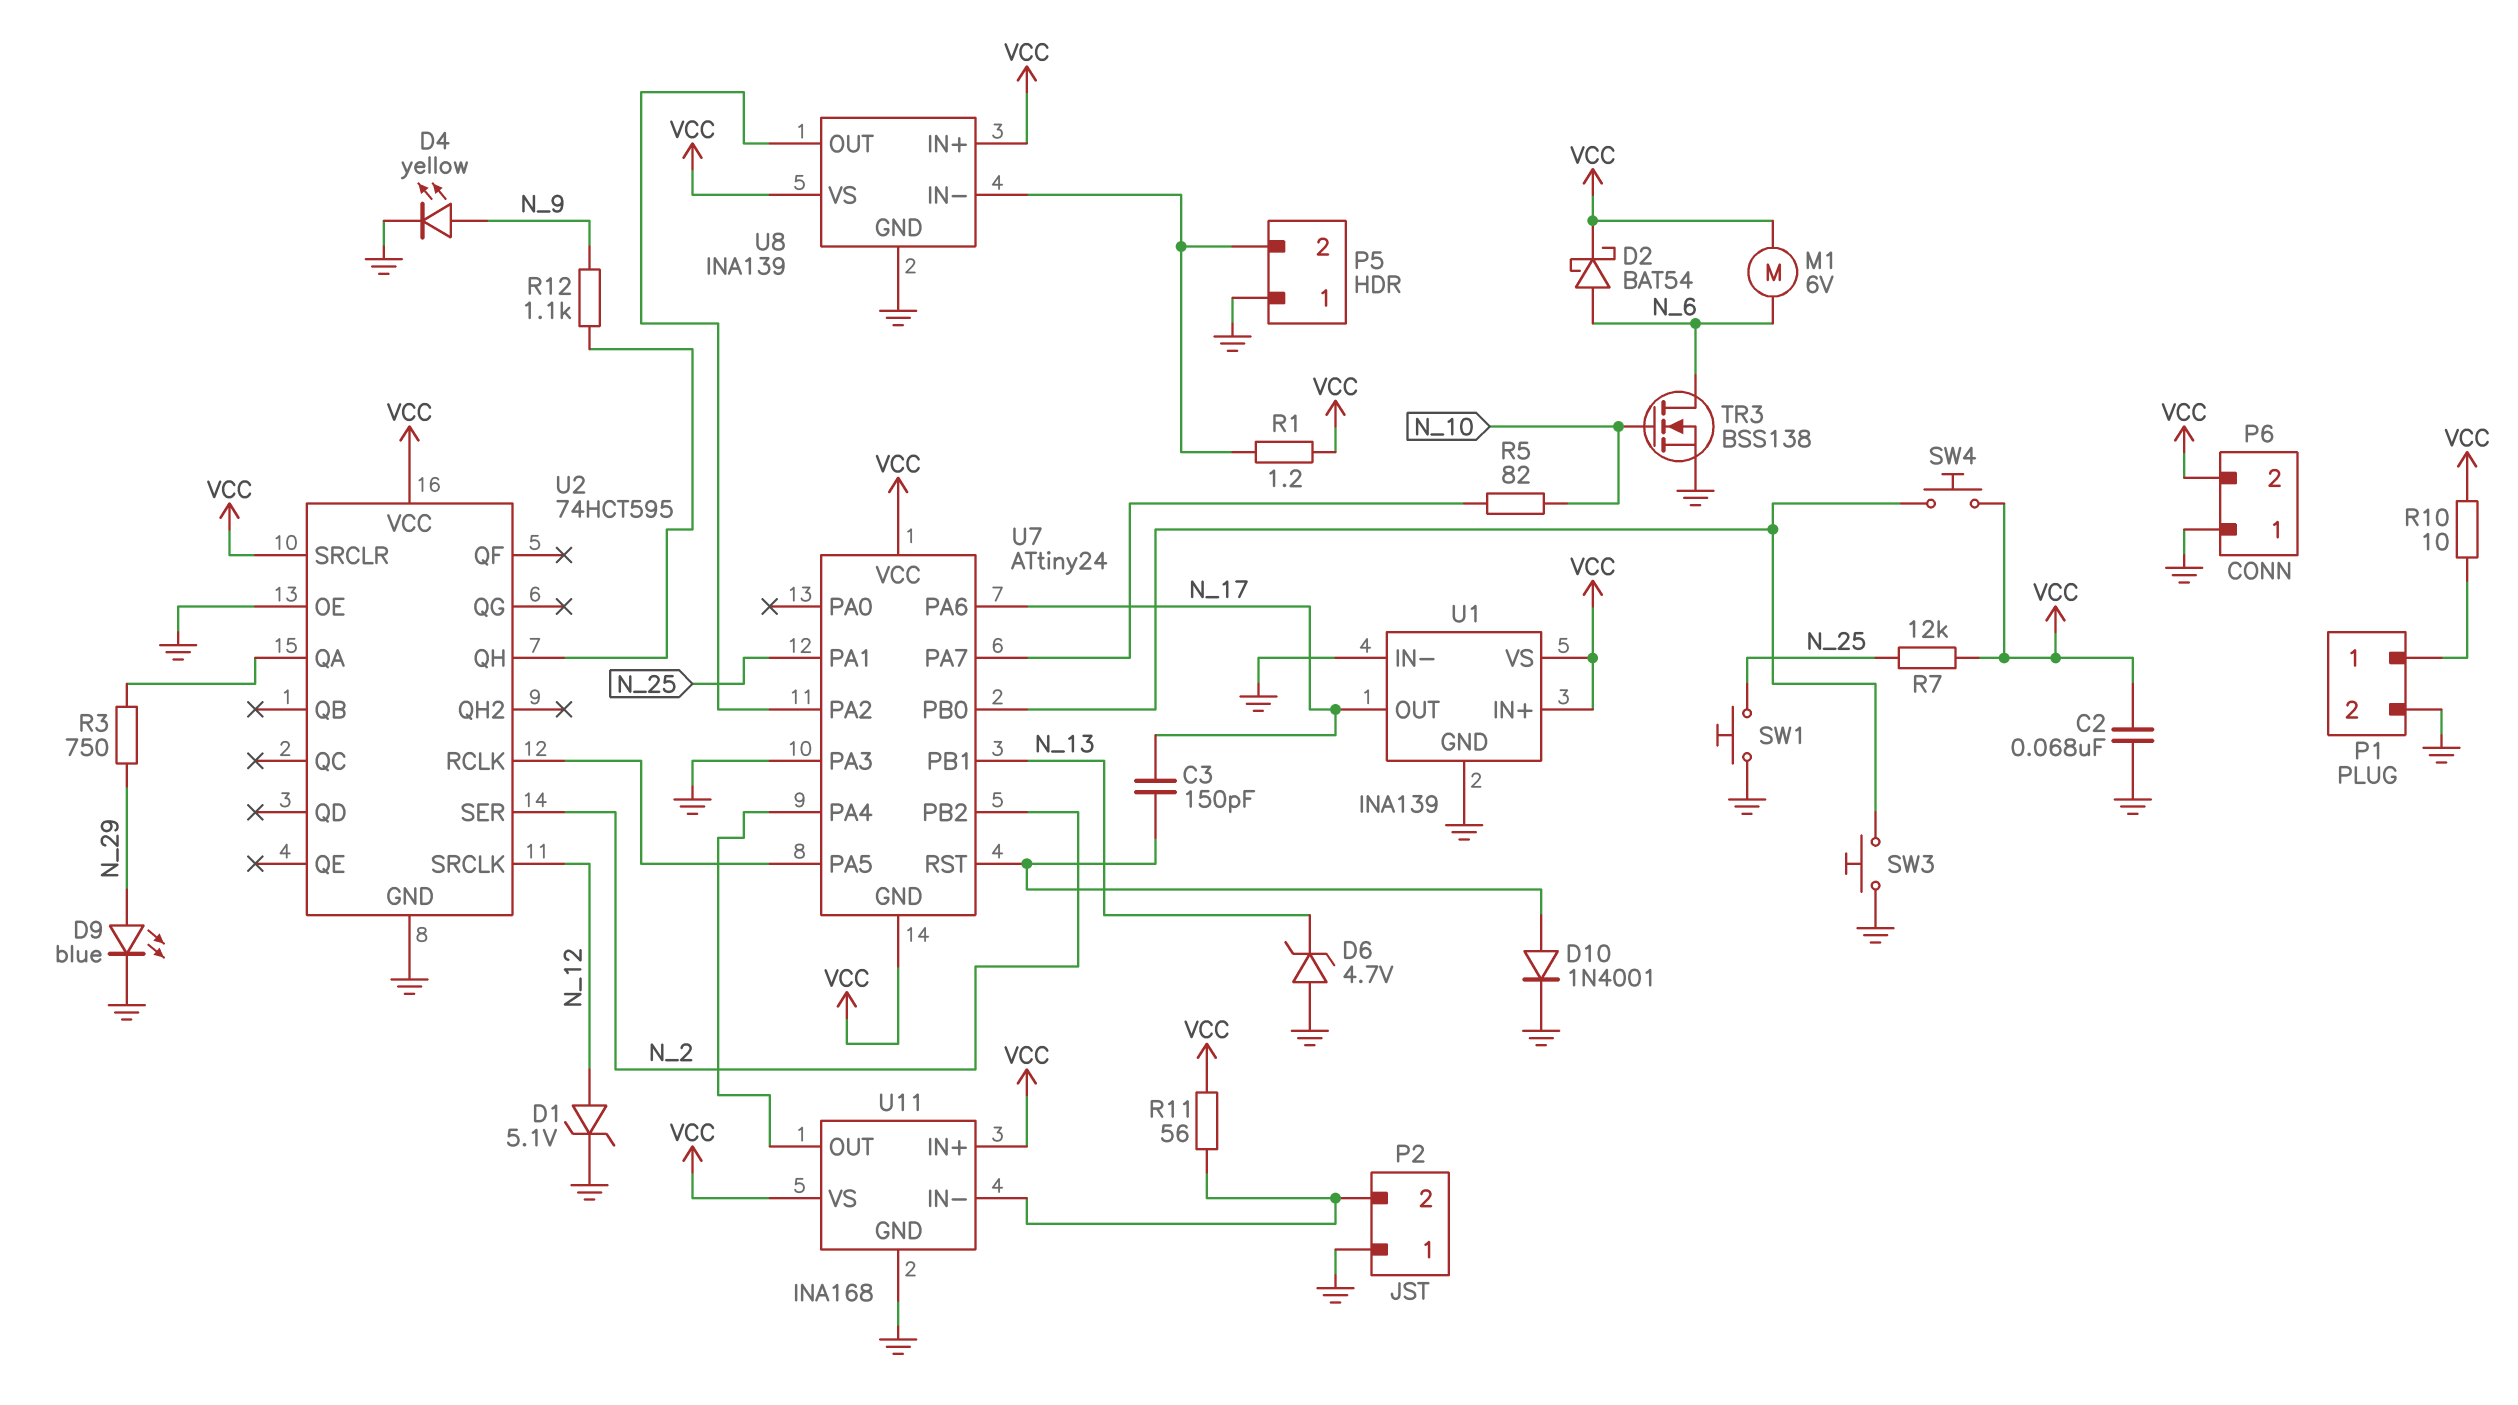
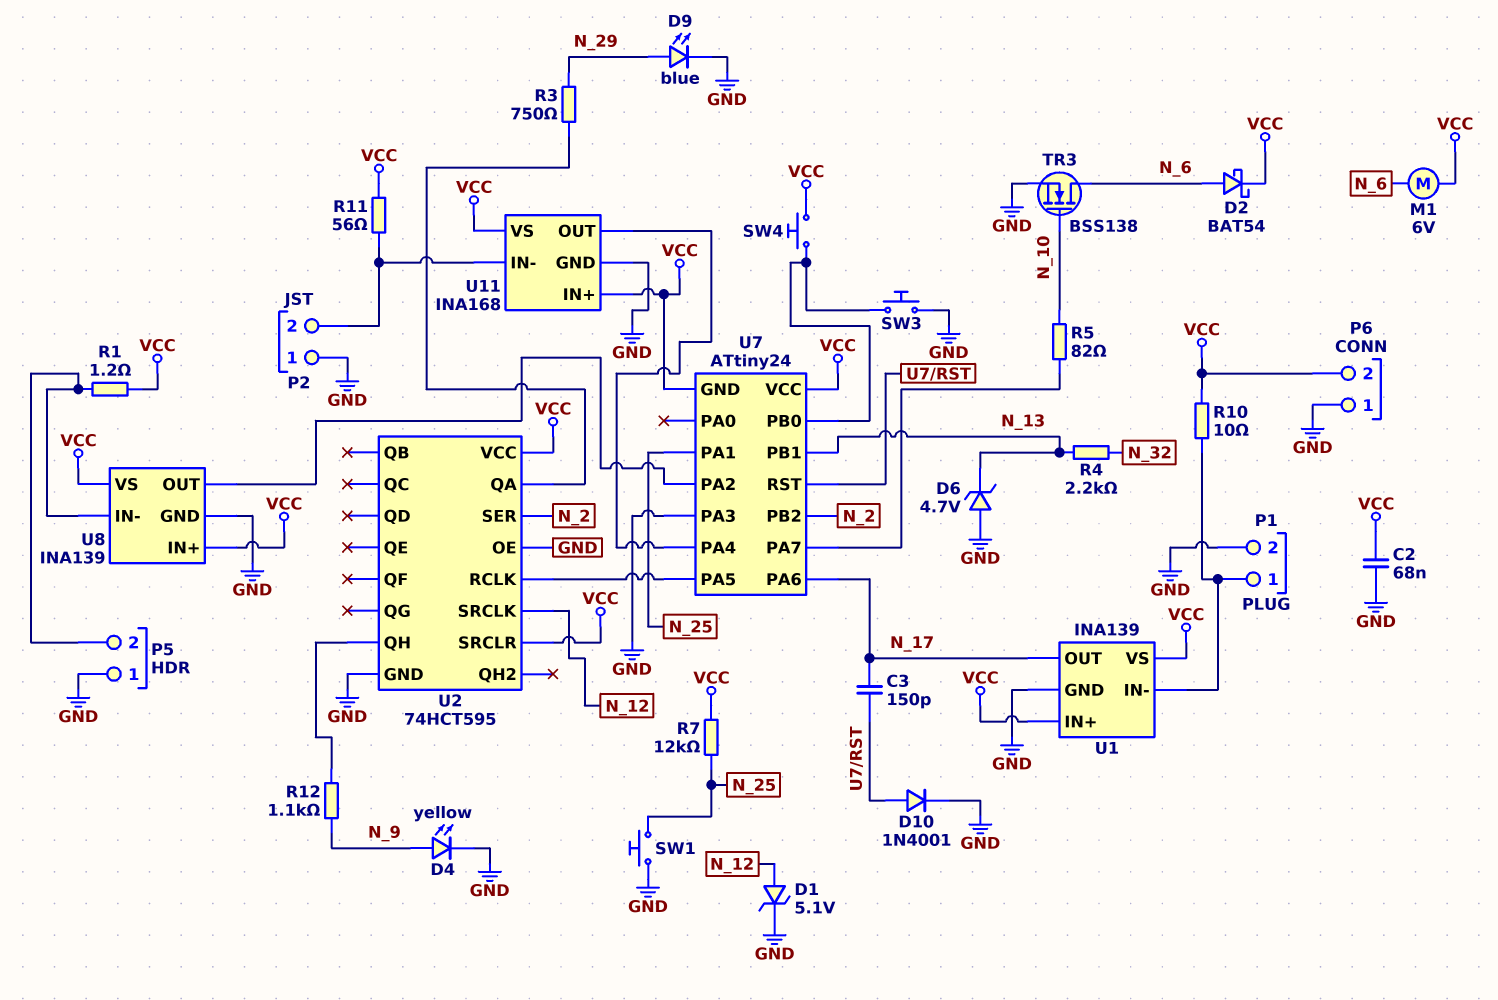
R4: none -> 2.2k (N_13, N_32)
U1 pin IN-: GND -> P1/1

